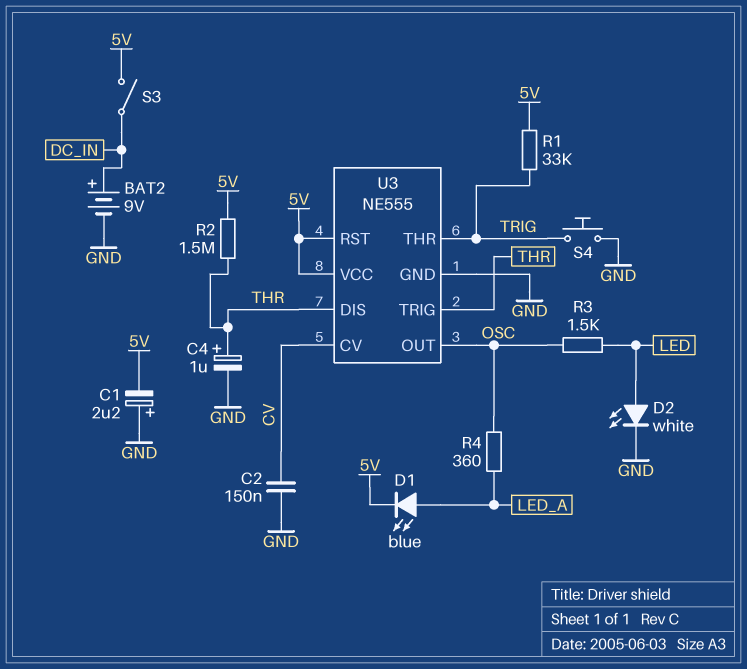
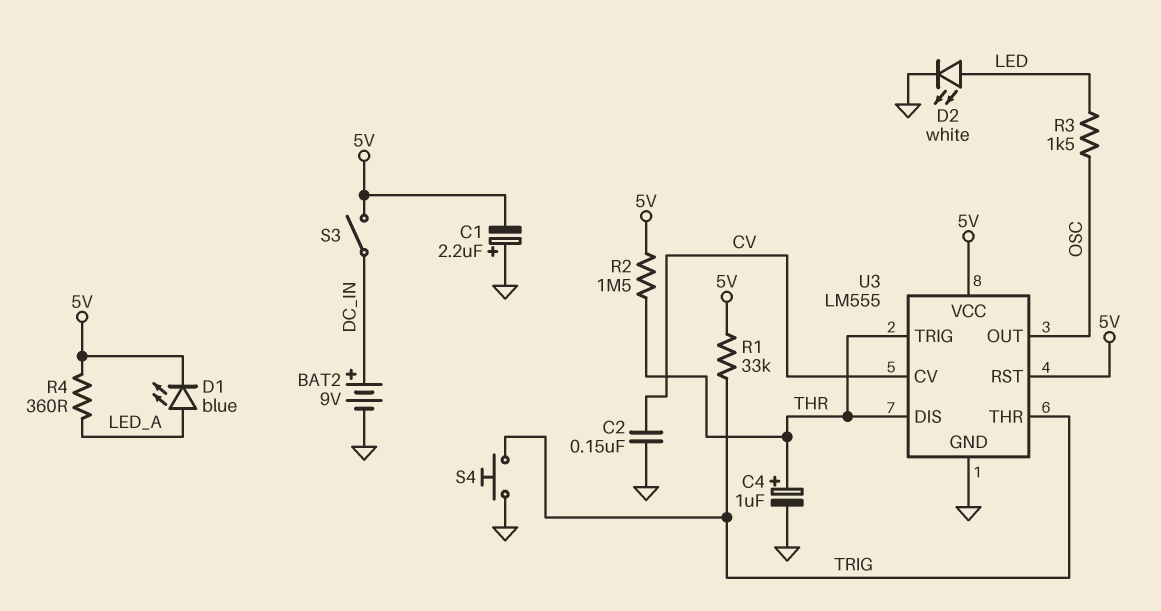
R4: 360 (LED_A, OSC) -> 360 (5V, LED_A)
U3: NE555 -> LM555

